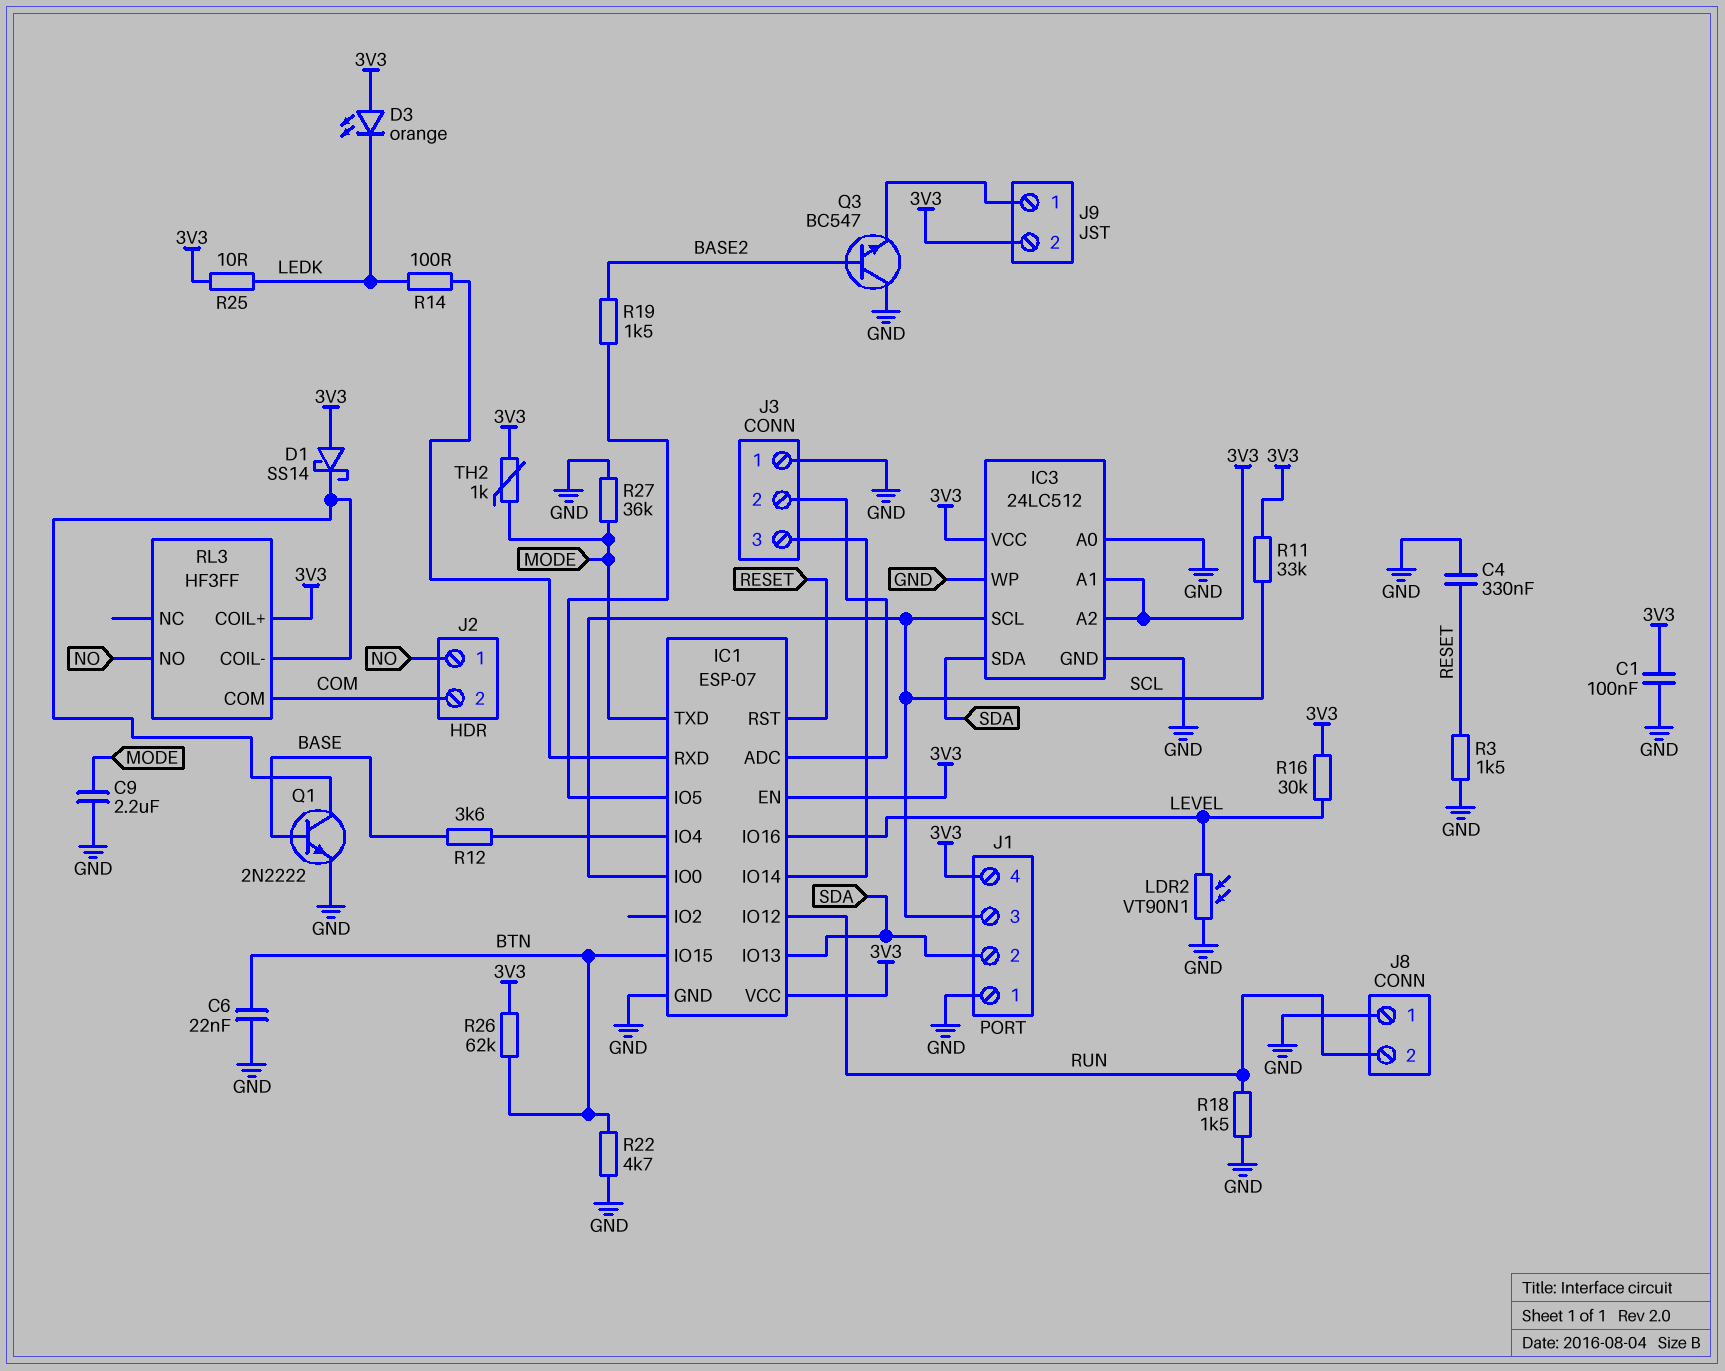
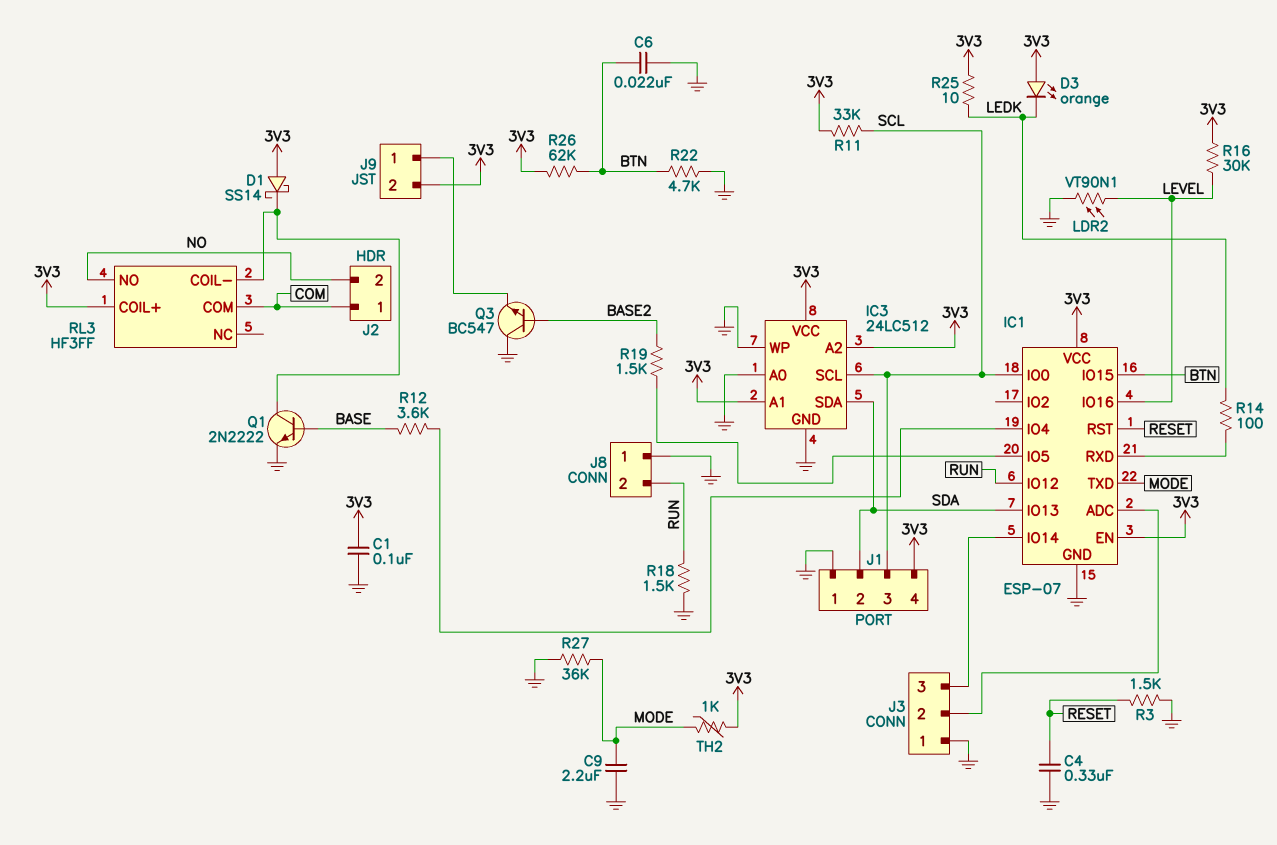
J2 pin 1: NO -> COM
J2 pin 2: COM -> NO

